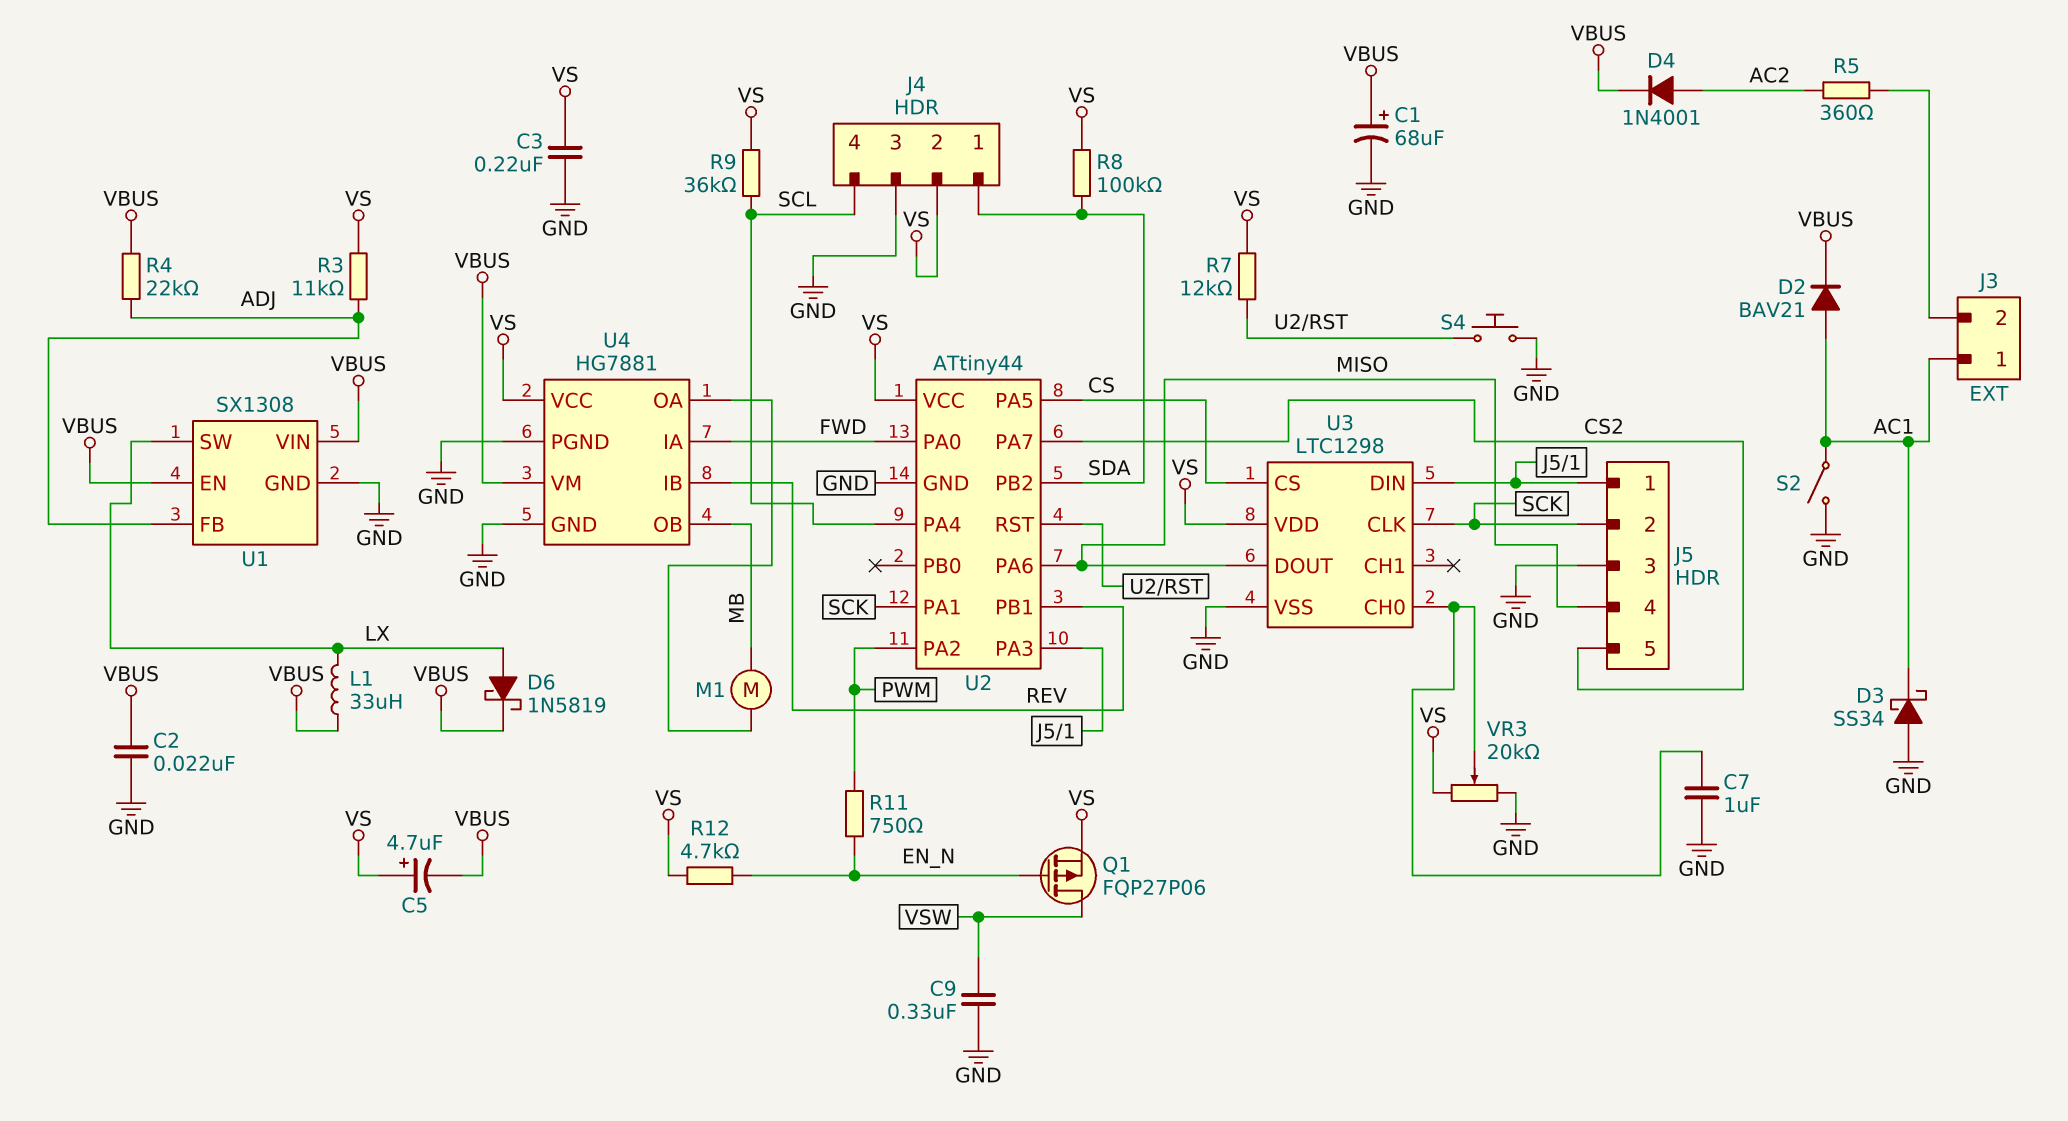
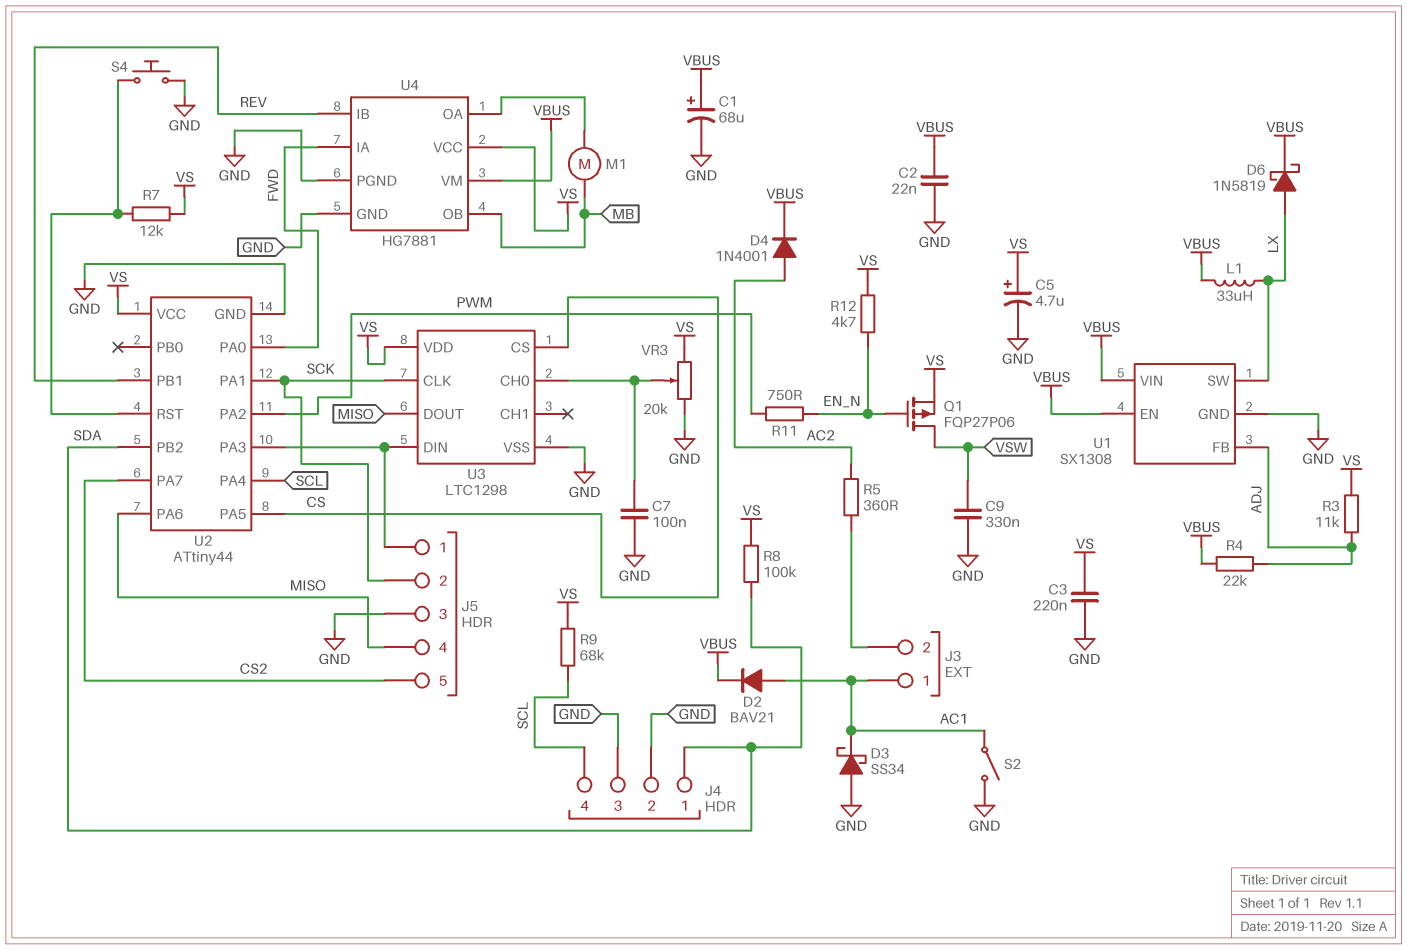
C5: 4.7uF (plus VS, minus VBUS) -> 4.7uF (plus VS, minus GND)
C7: 1uF (GND, U3/CH0) -> 100nF (GND, U3/CH0)
J4 pin 2: VS -> GND
R9: 36k (SCL, VS) -> 68k (SCL, VS)

